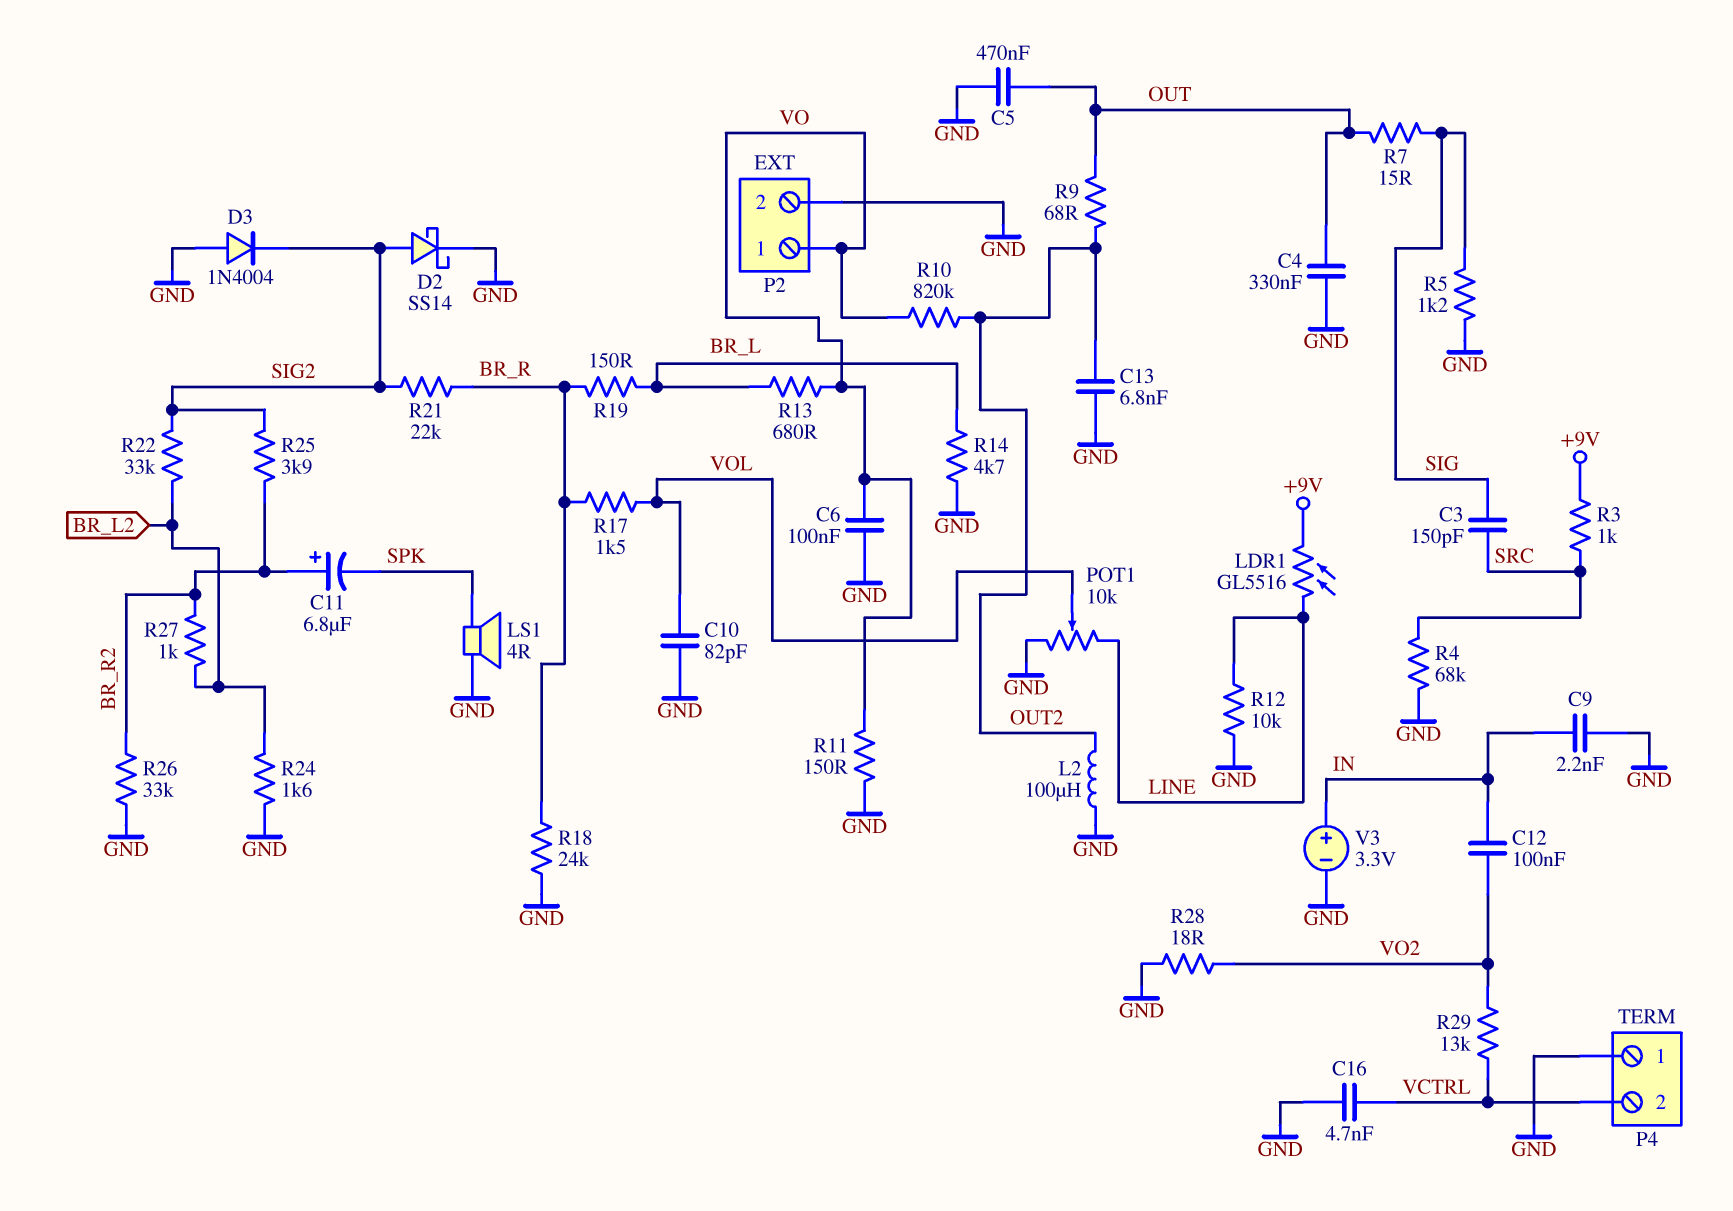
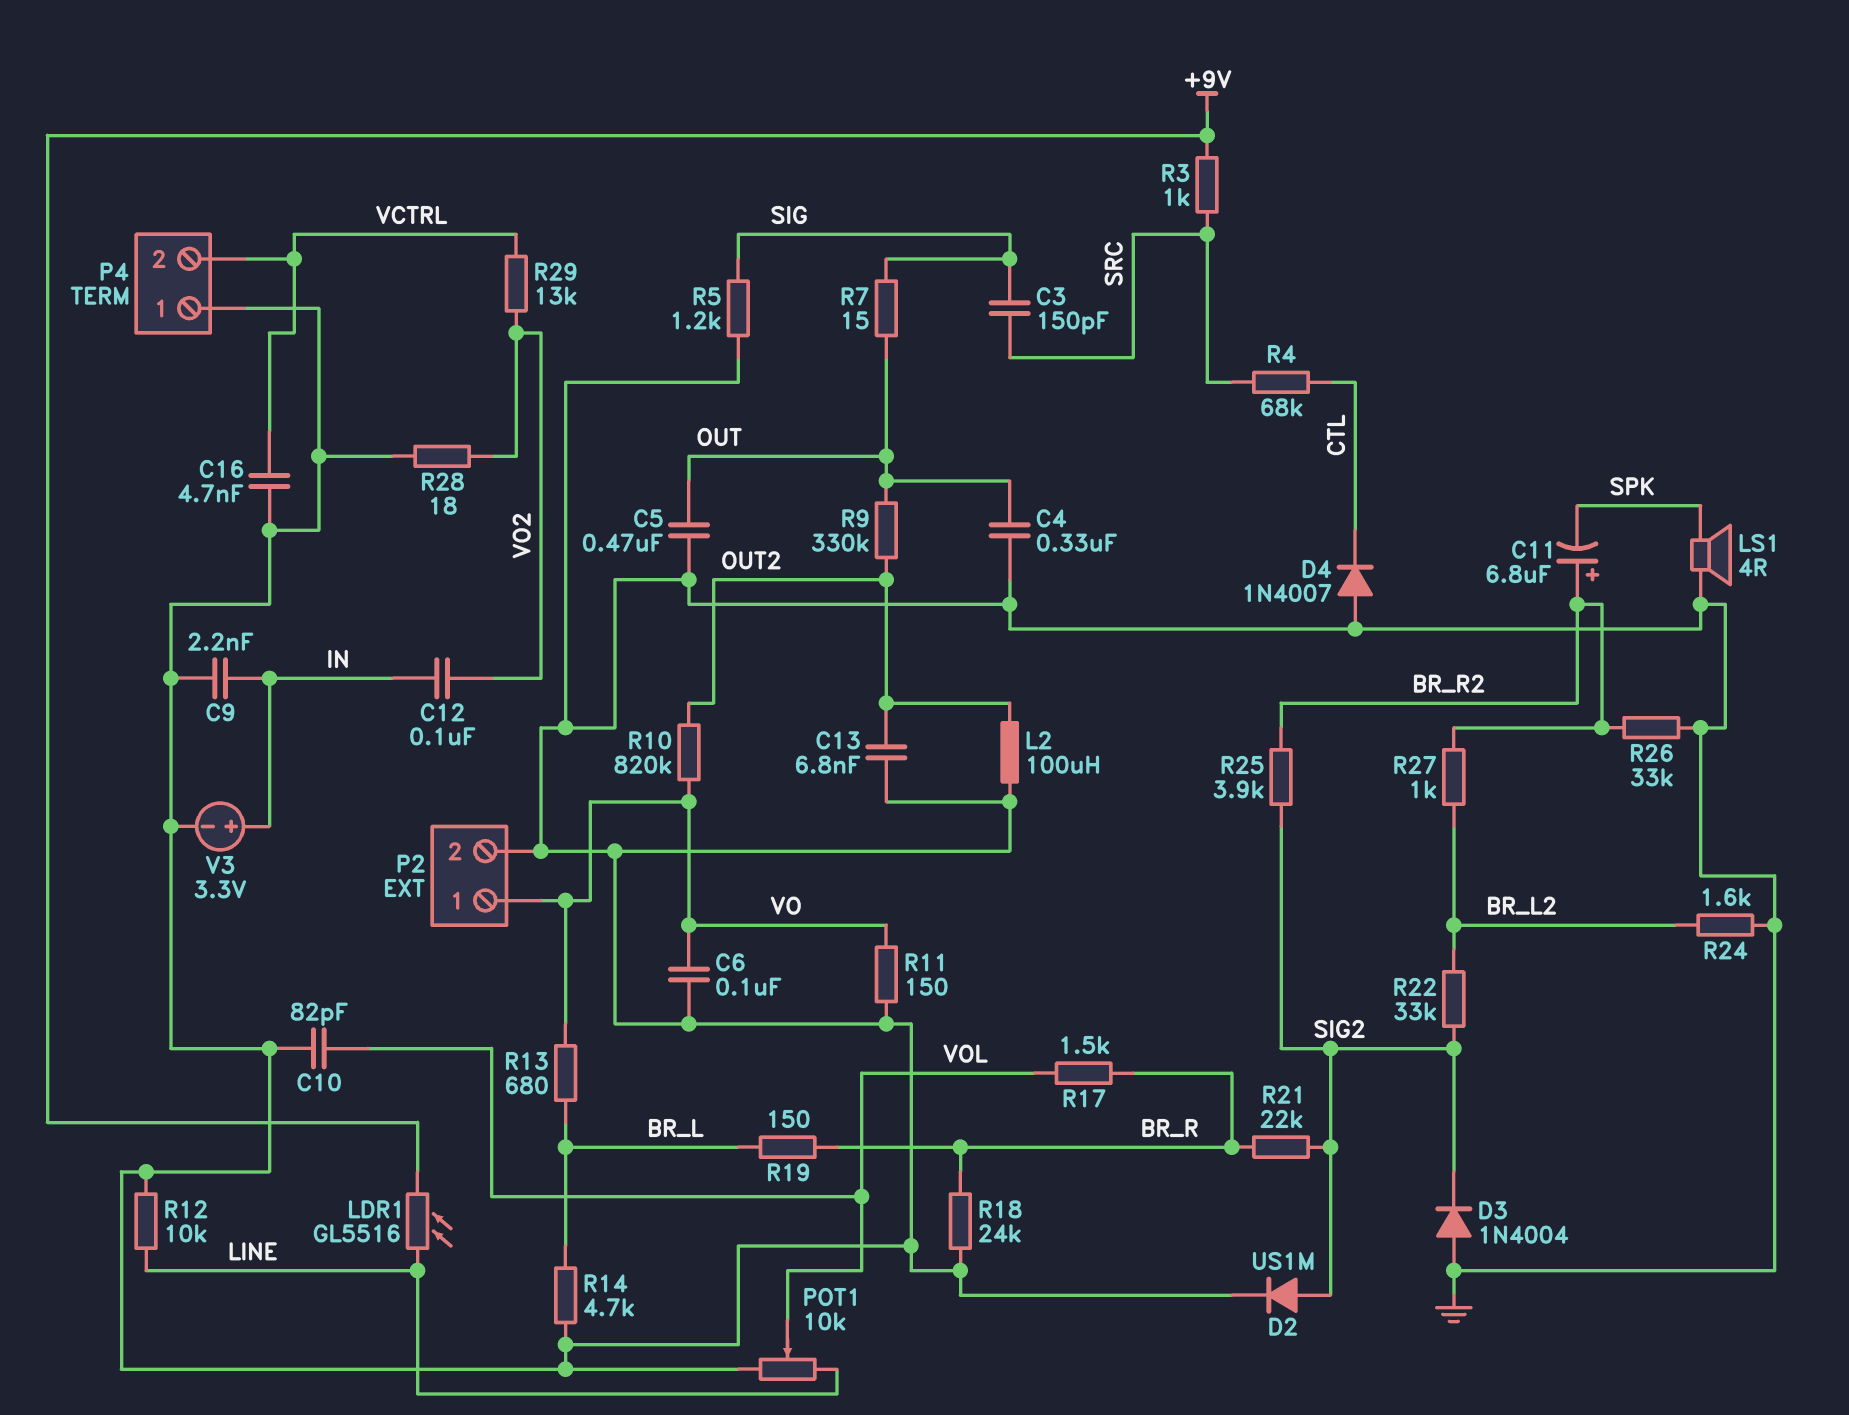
D2: schottky SS14 (A SIG2, K GND) -> diode US1M (A SIG2, K GND)
D4: none -> diode 1N4007 (A GND, K CTL)
R4: 68k (GND, SRC) -> 68k (CTL, SRC)
R9: 68 (OUT, OUT2) -> 330k (OUT, OUT2)

